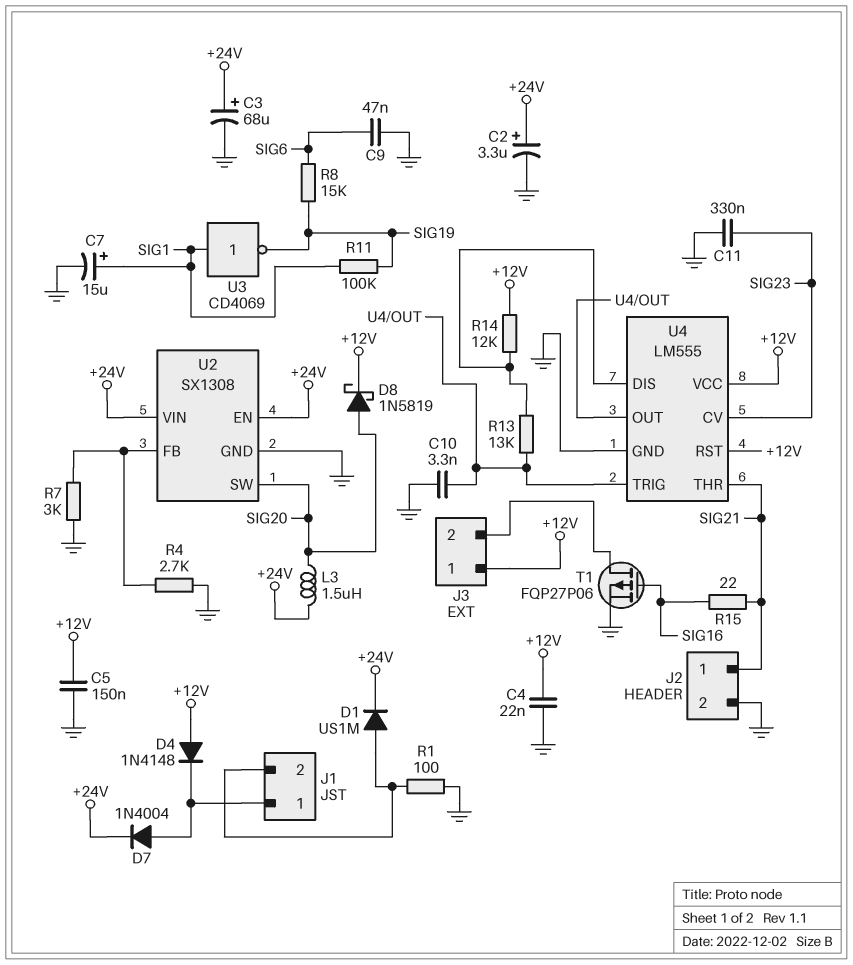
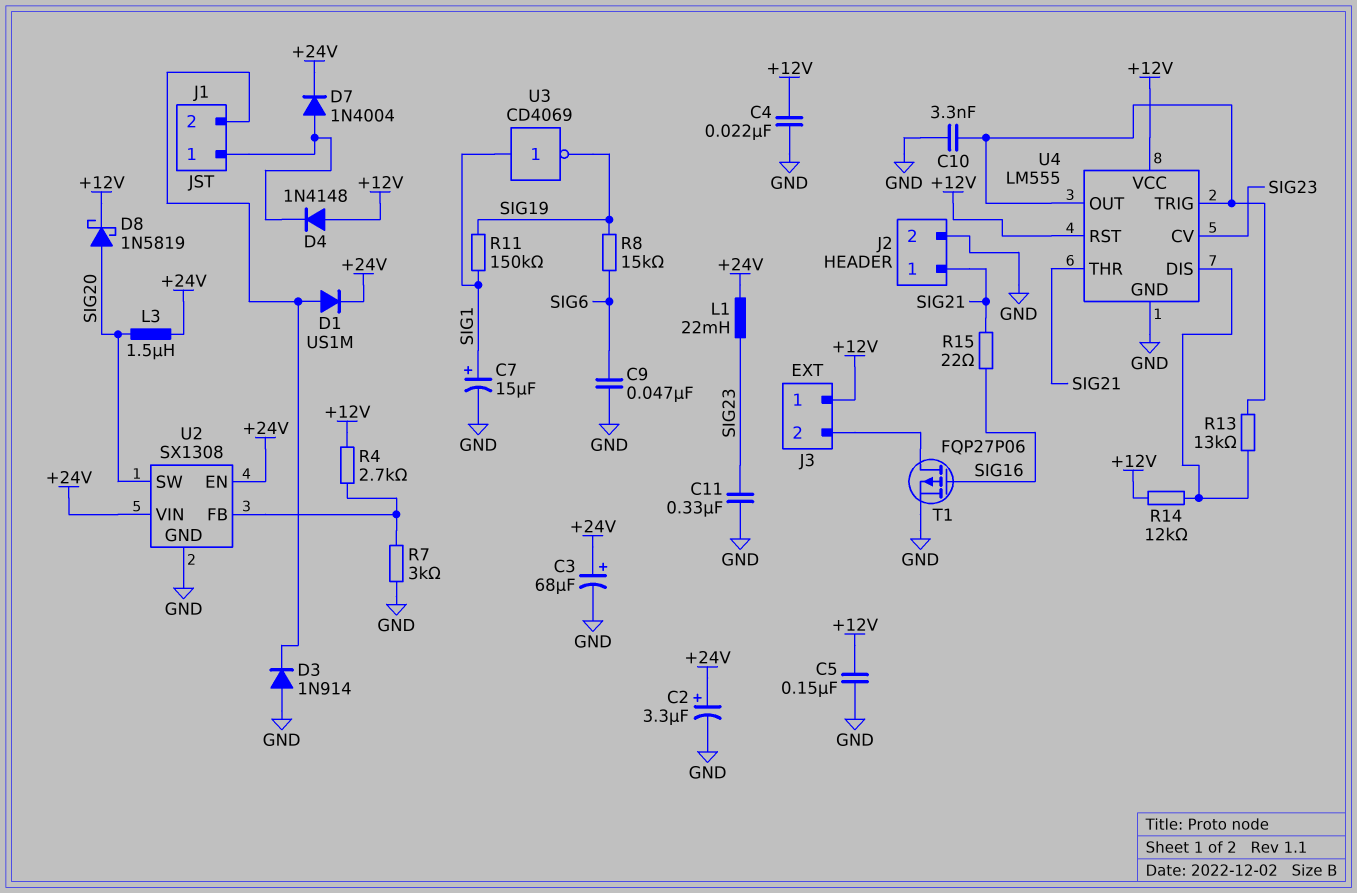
D3: none -> diode 1N914 (A GND, K J1/2)
L1: none -> 22mH (+24V, SIG23)
R1: 100 (GND, J1/2) -> none
R4: 2.7k (GND, U2/FB) -> 2.7k (+12V, U2/FB)
R11: 100k (SIG1, SIG19) -> 150k (SIG1, SIG19)

